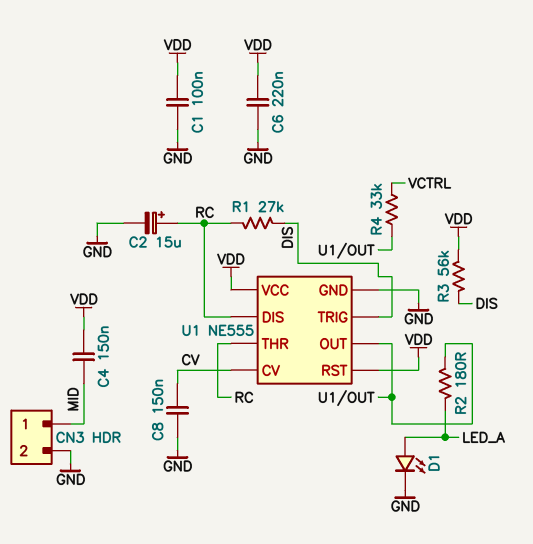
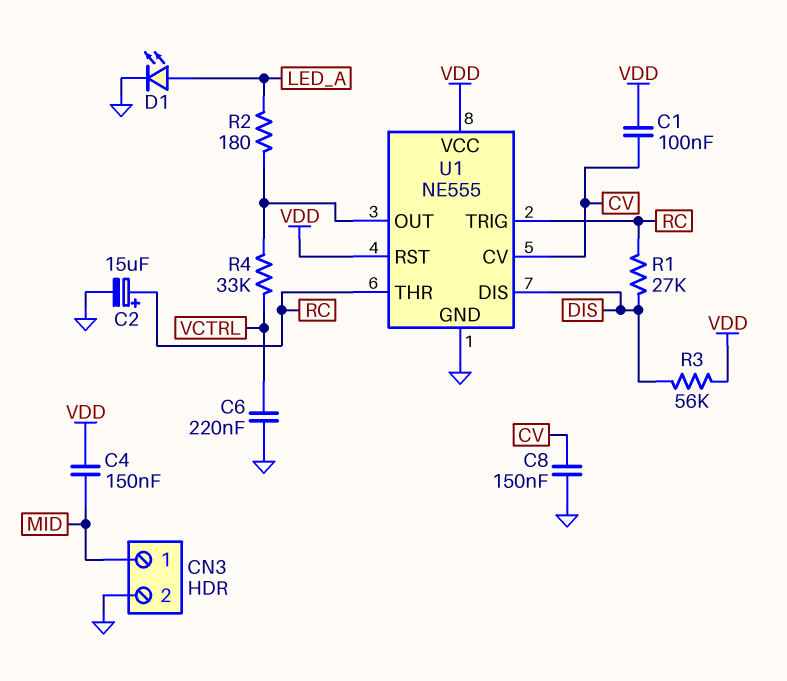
C1: 100nF (GND, VDD) -> 100nF (CV, VDD)
C6: 220nF (GND, VDD) -> 220nF (GND, VCTRL)
U1 pin DIS: RC -> DIS
U1 pin TRIG: DIS -> RC

